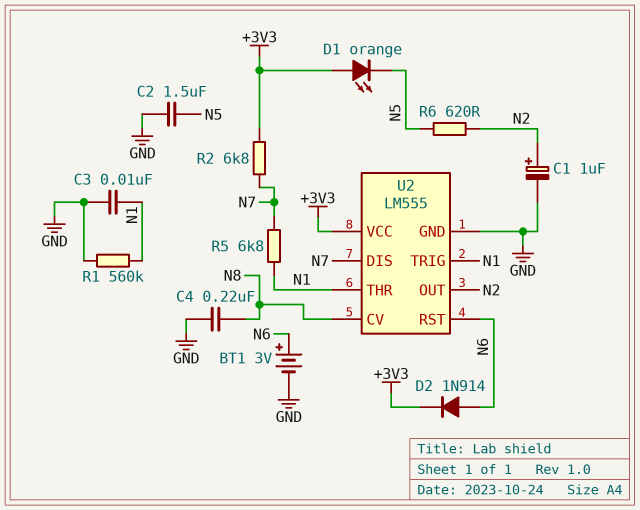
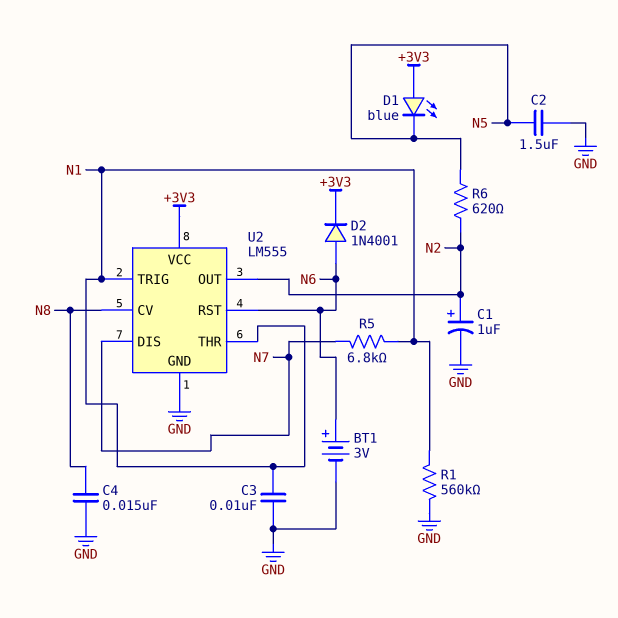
C4: 220nF (GND, N8) -> 15nF (GND, N8)
D1: LED orange (A +3V3, K N5) -> LED blue (A +3V3, K N5)
D2: diode 1N914 (A N6, K +3V3) -> diode 1N4001 (A N6, K +3V3)
R2: 6.8k (+3V3, N7) -> none

